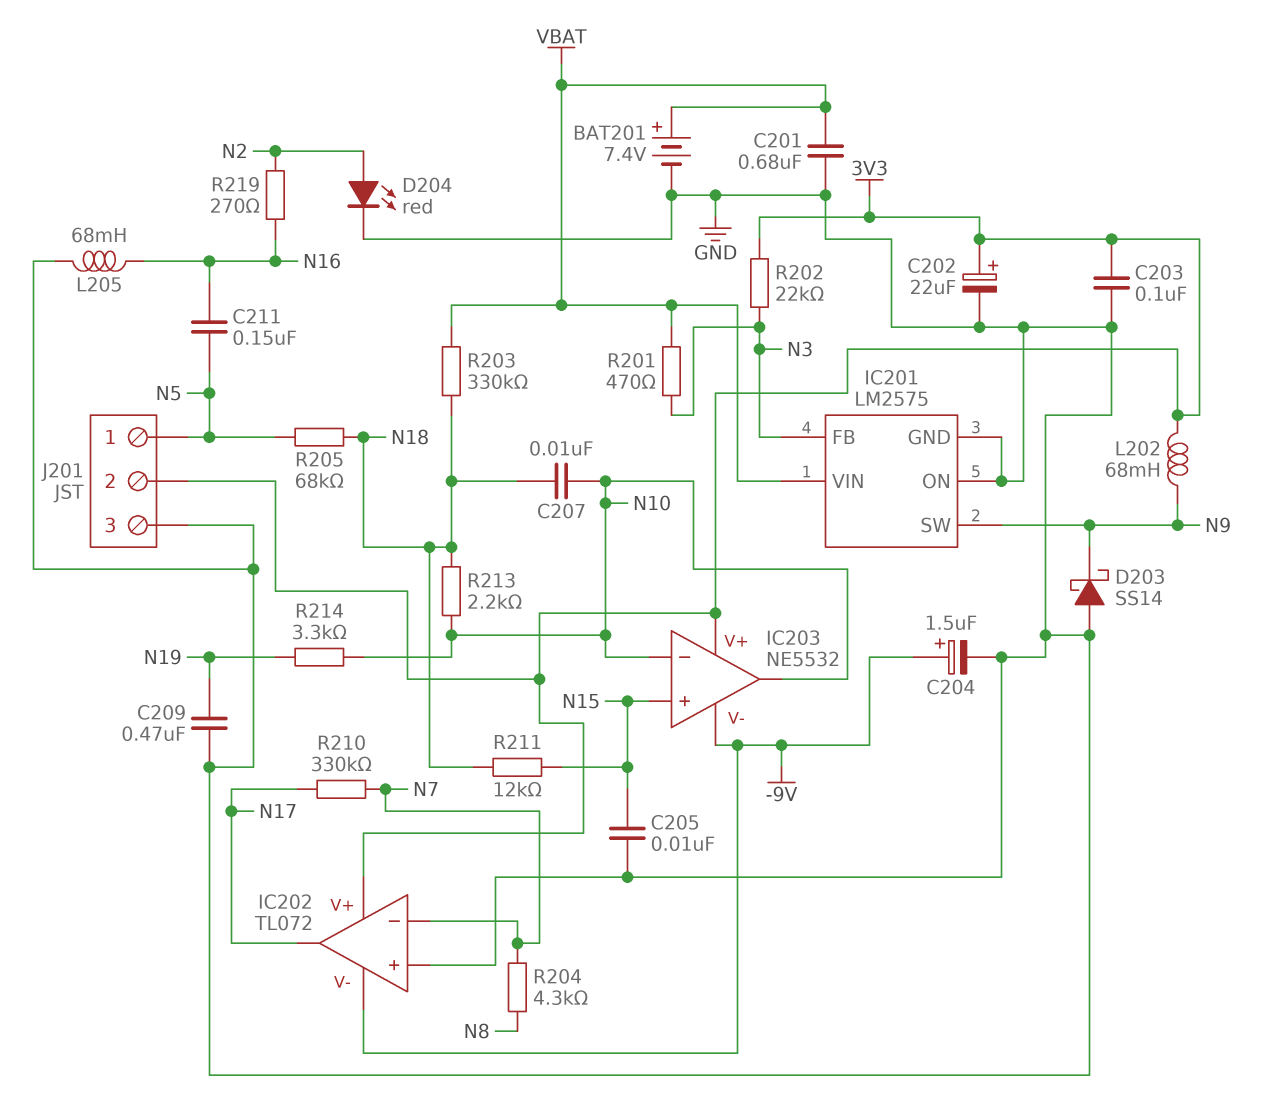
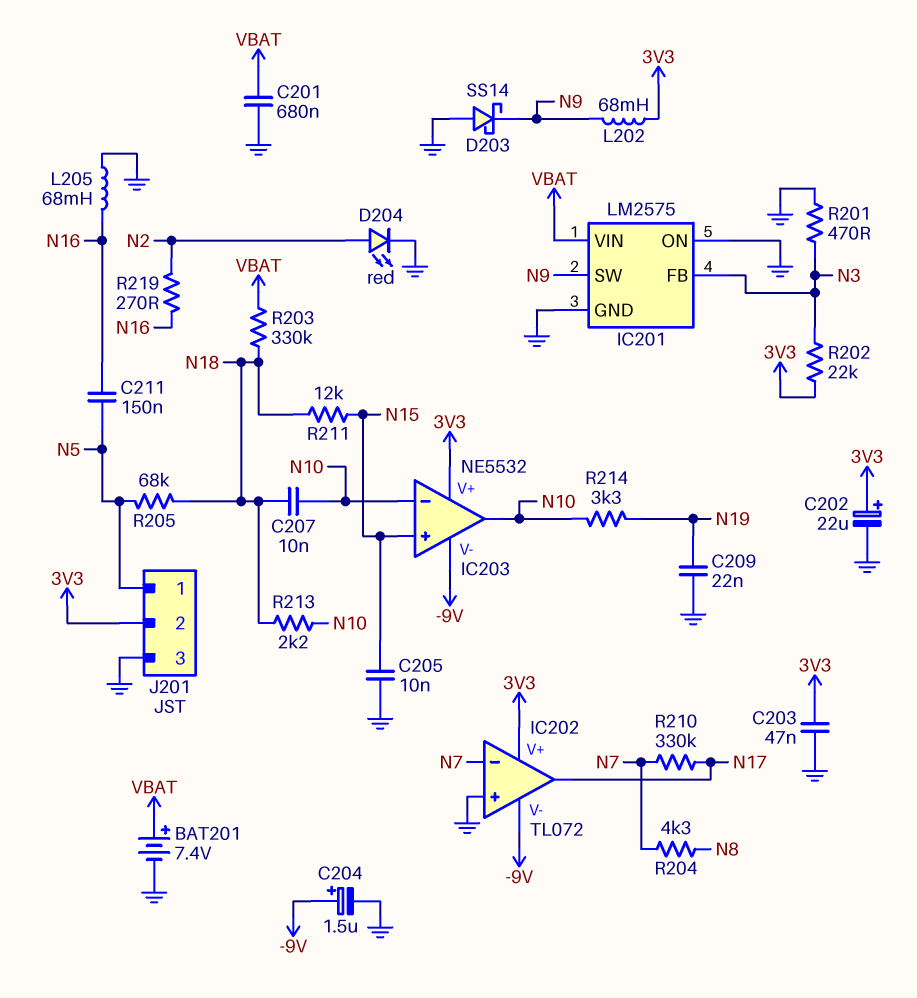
C203: 100nF (3V3, GND) -> 47nF (3V3, GND)
C209: 470nF (GND, N19) -> 22nF (GND, N19)
R201: 470 (N3, VBAT) -> 470 (GND, N3)

